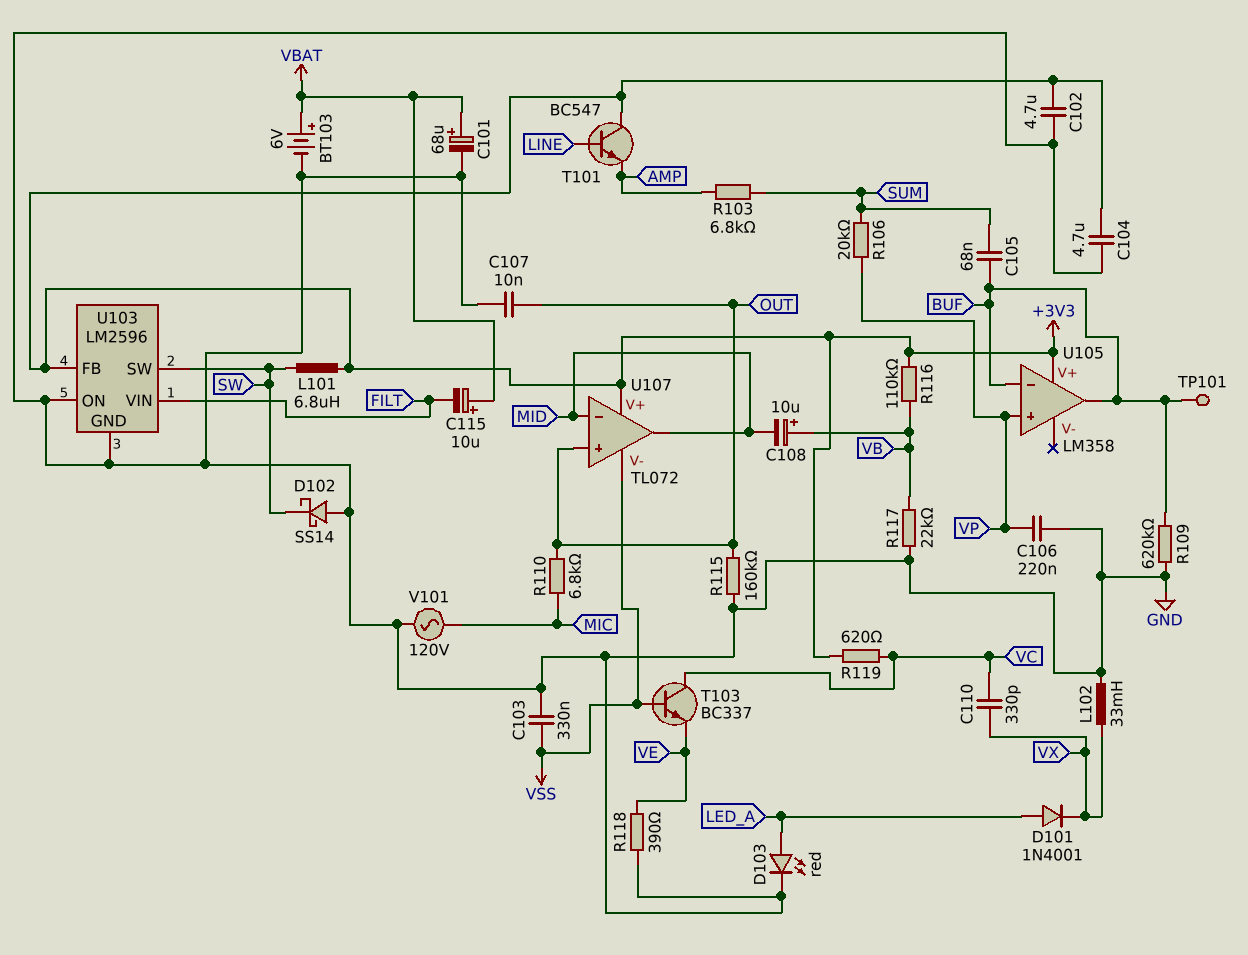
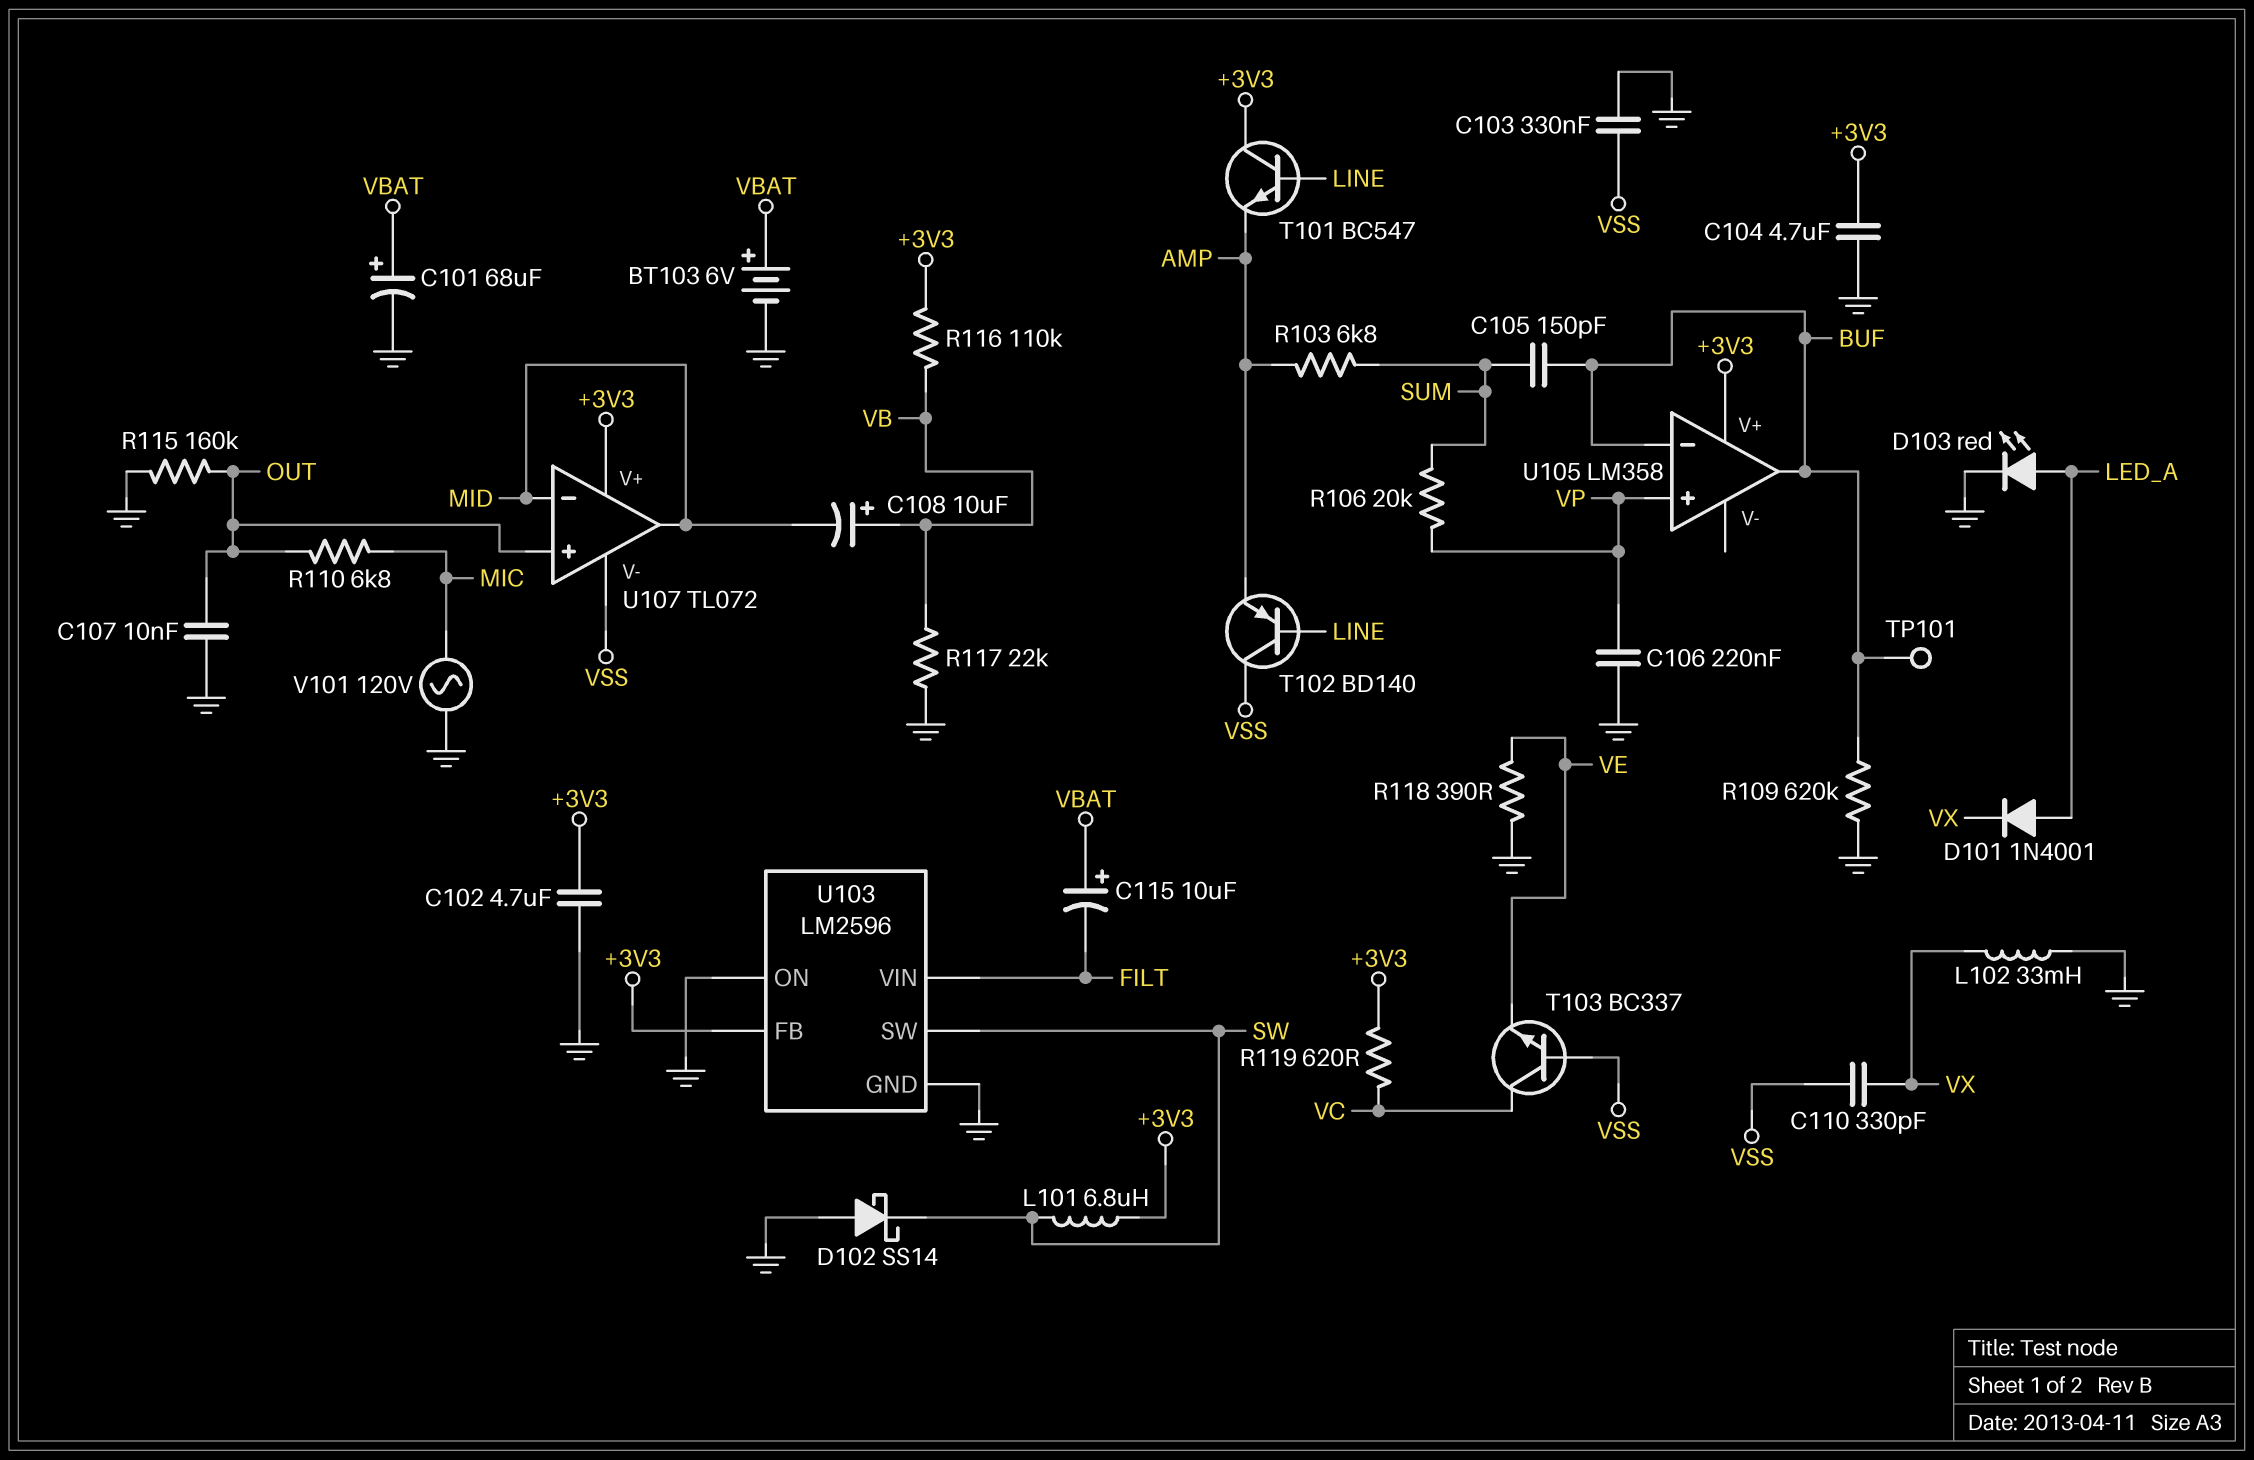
C105: 68nF (BUF, SUM) -> 150pF (BUF, SUM)
C110: 330pF (VC, VX) -> 330pF (VSS, VX)
T102: none -> PNP BD140 (B LINE, C VSS, E AMP)

